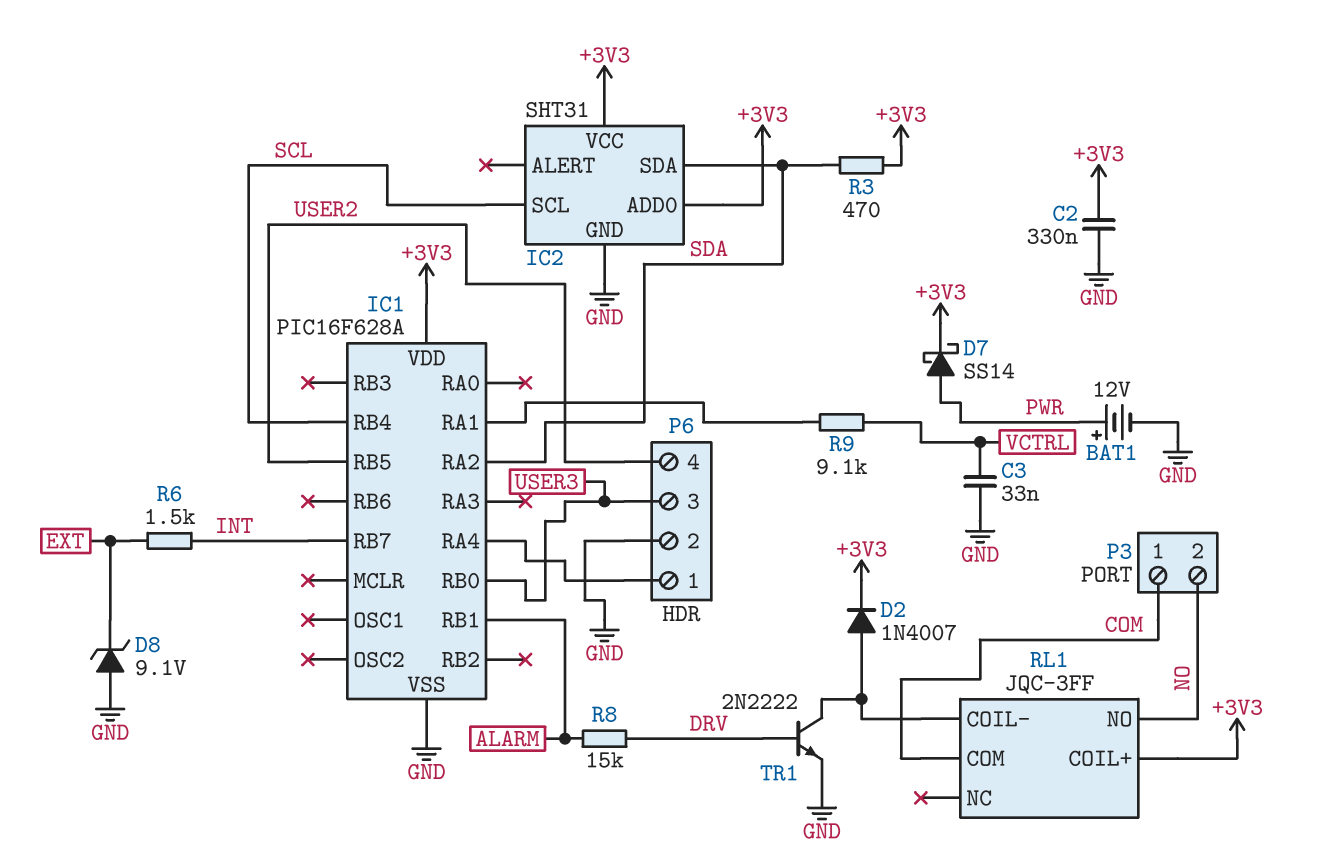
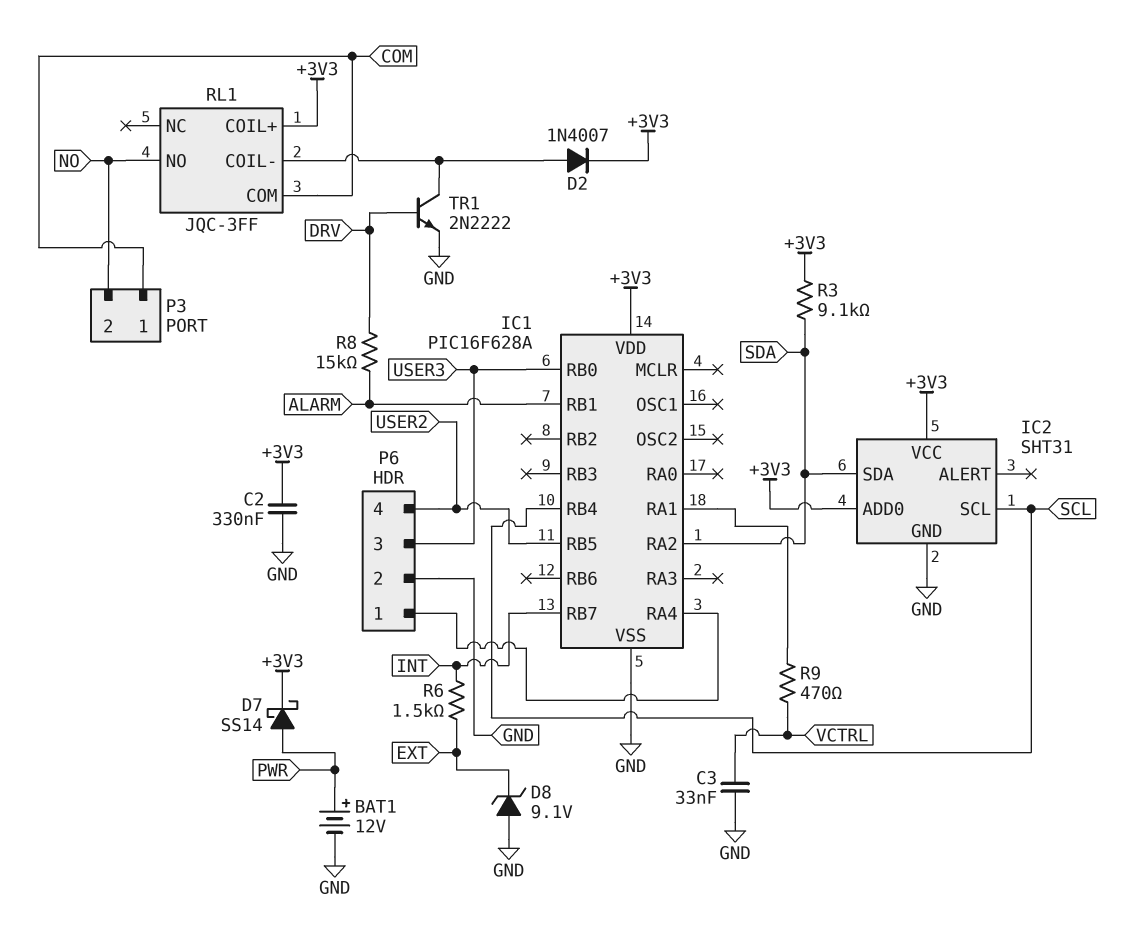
R3: 470 (+3V3, SDA) -> 9.1k (+3V3, SDA)
R9: 9.1k (IC1/RA1, VCTRL) -> 470 (IC1/RA1, VCTRL)

